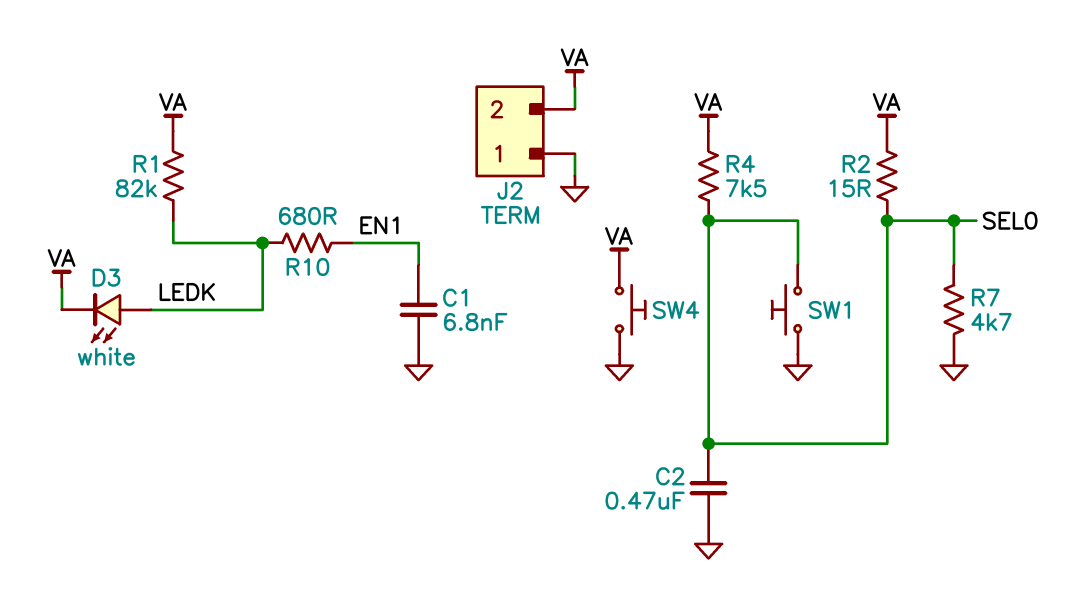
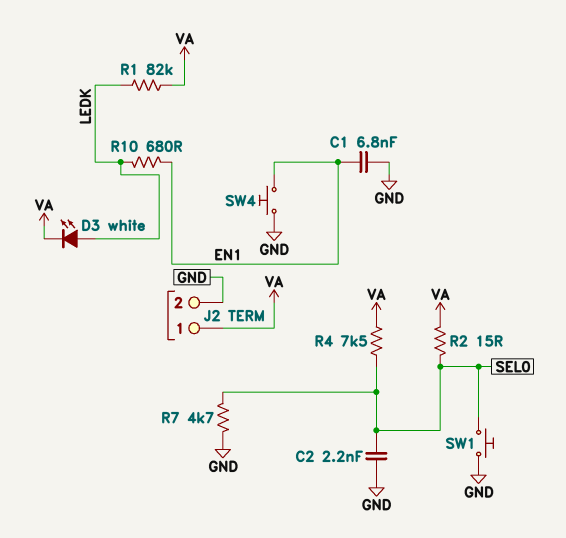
C2: 470nF (GND, SEL0) -> 2.2nF (GND, SEL0)
J2 pin 1: GND -> VA
J2 pin 2: VA -> GND
SW4: button (GND, VA) -> button (EN1, GND)

